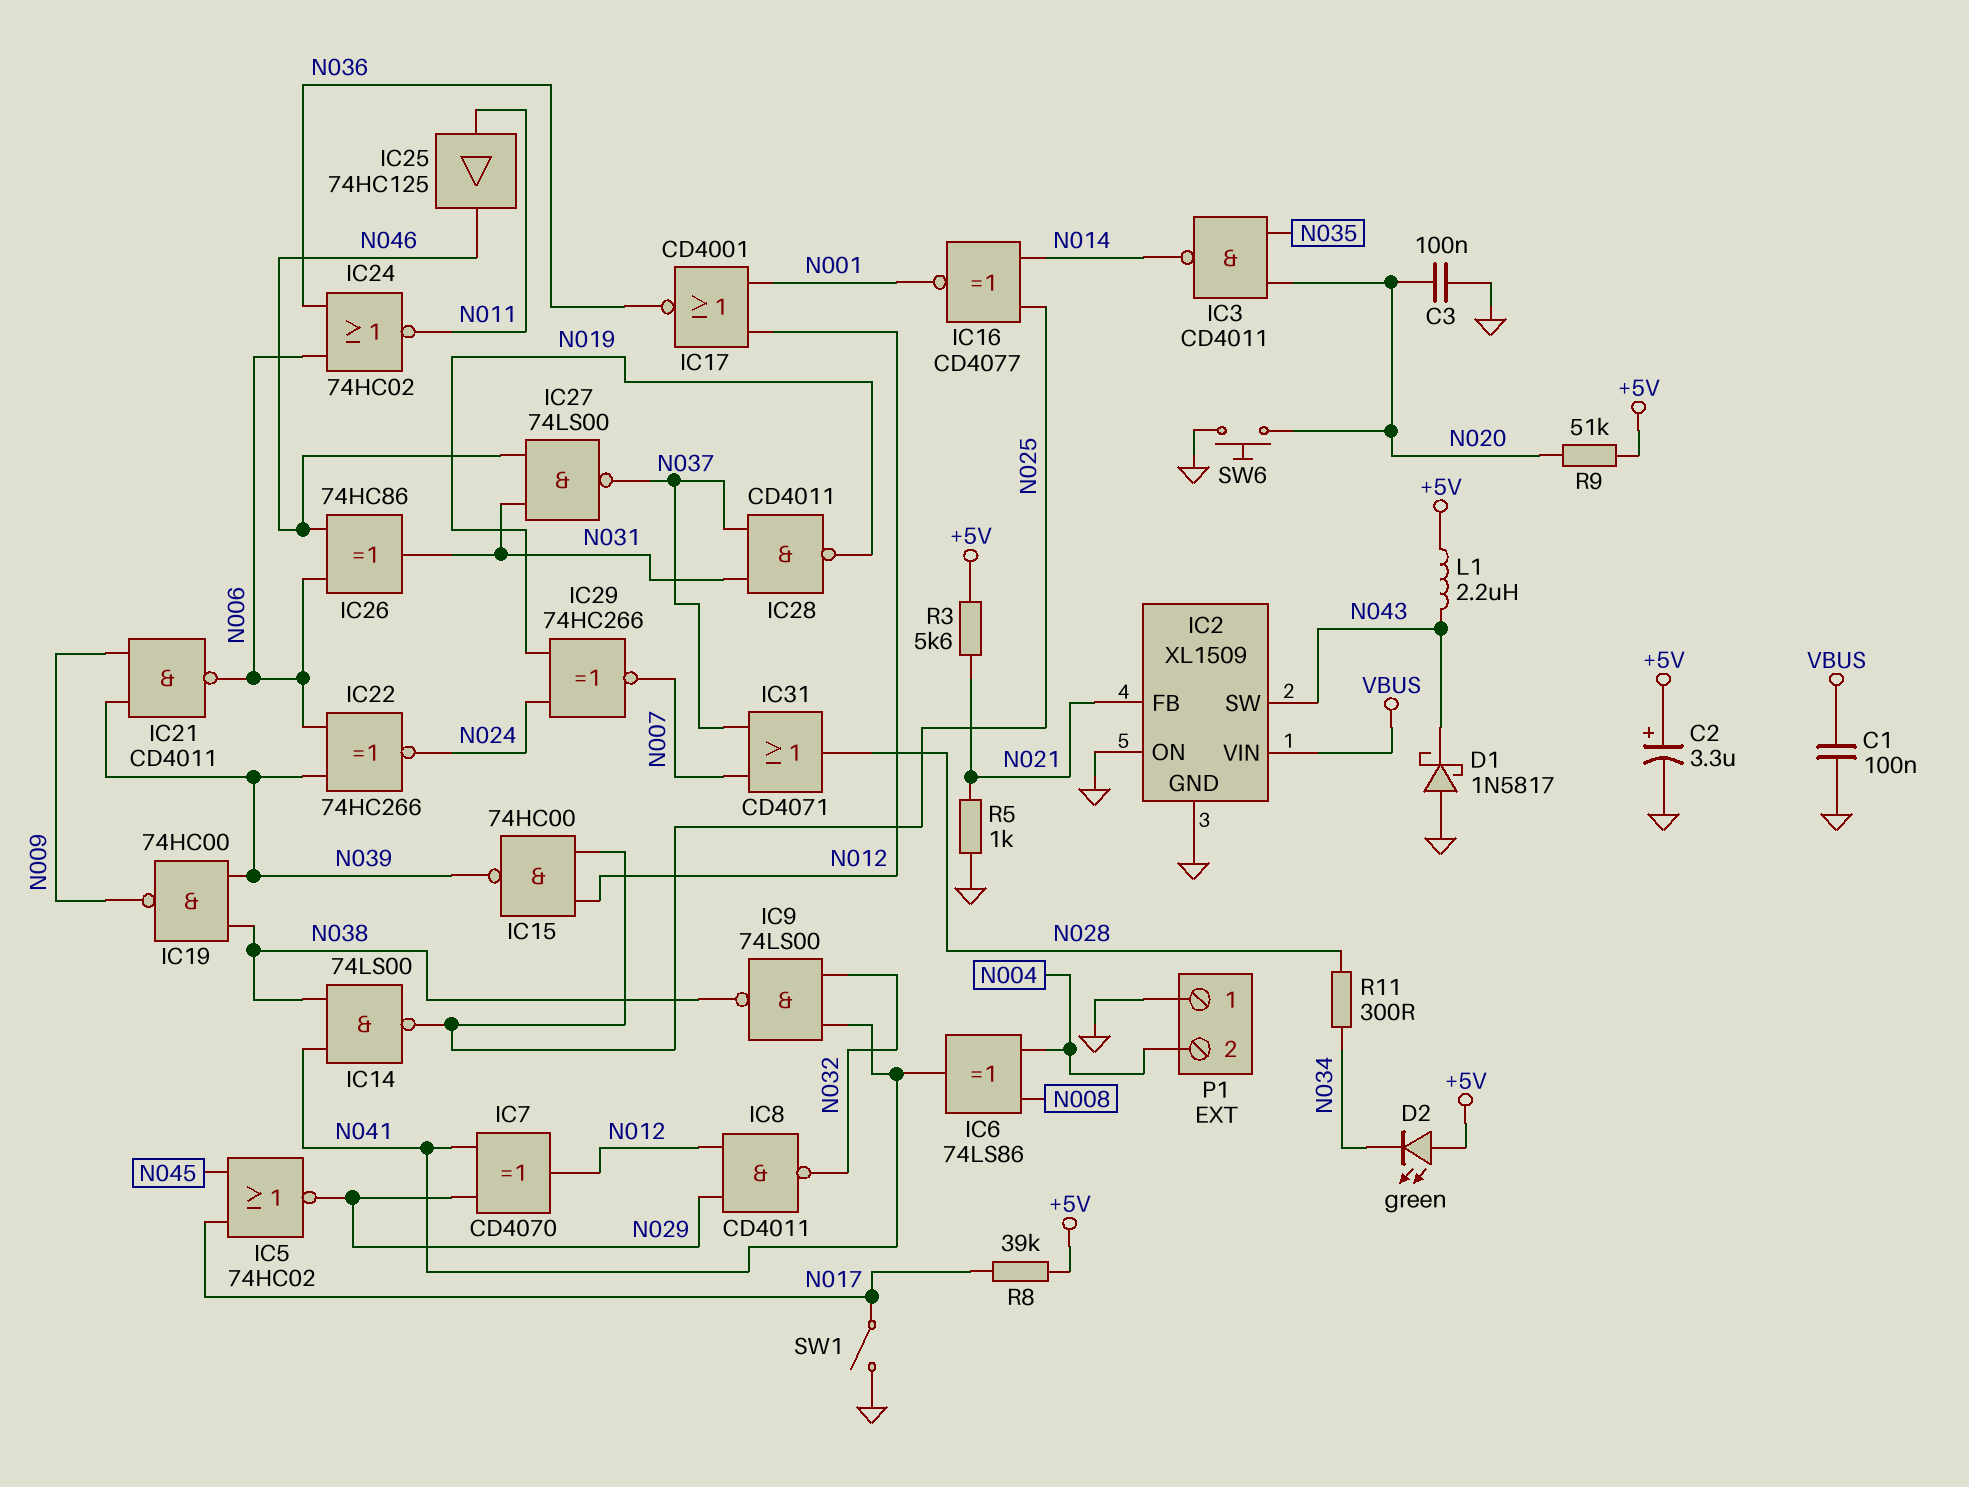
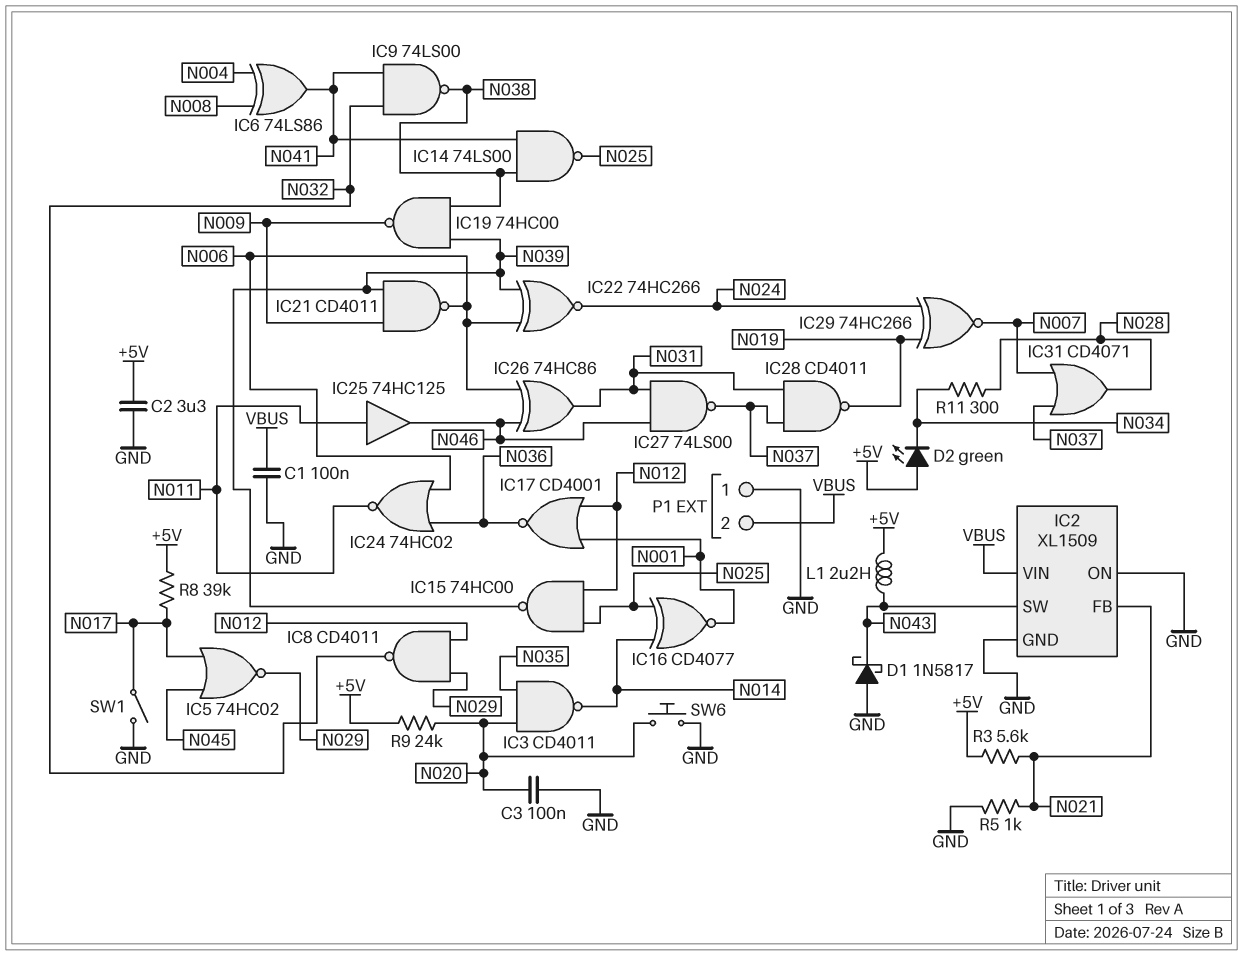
C2: 3.3uF (plus +5V, minus GND) -> 3.3uF (+5V, GND)
IC7: XOR CD4070 (in N029, in N041, out N012) -> none
P1 pin 2: N004 -> VBUS
R9: 51k (+5V, N020) -> 24k (+5V, N020)

